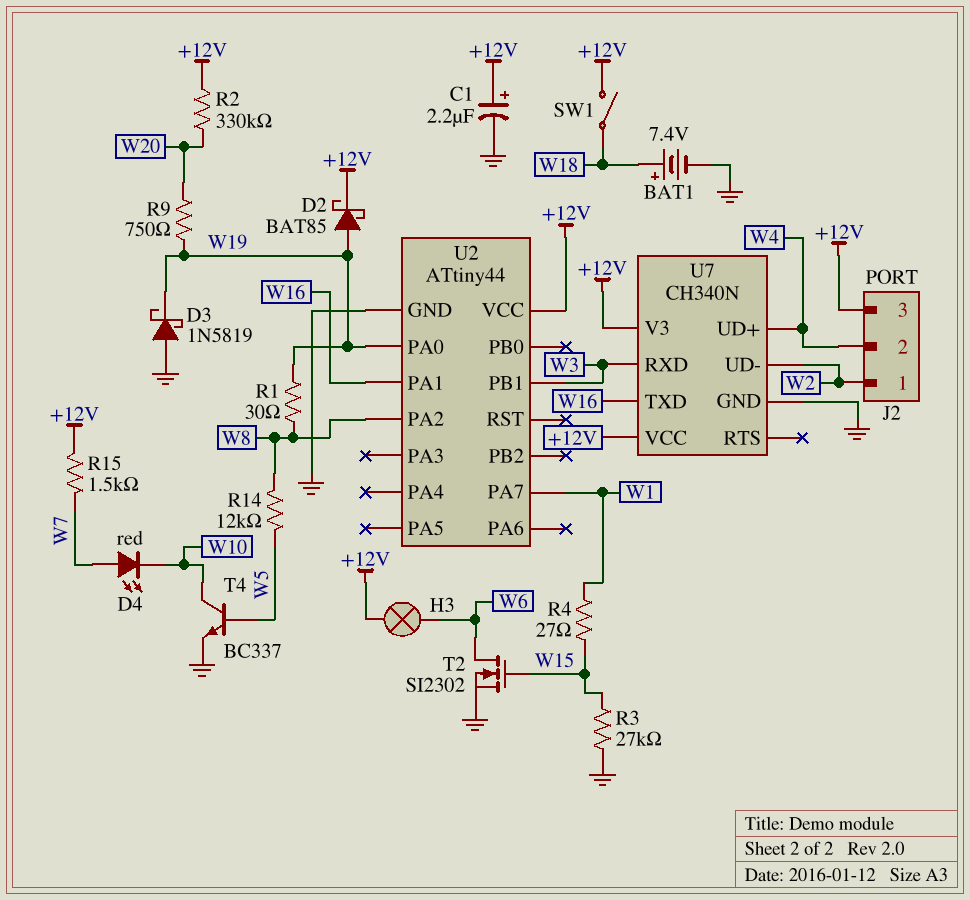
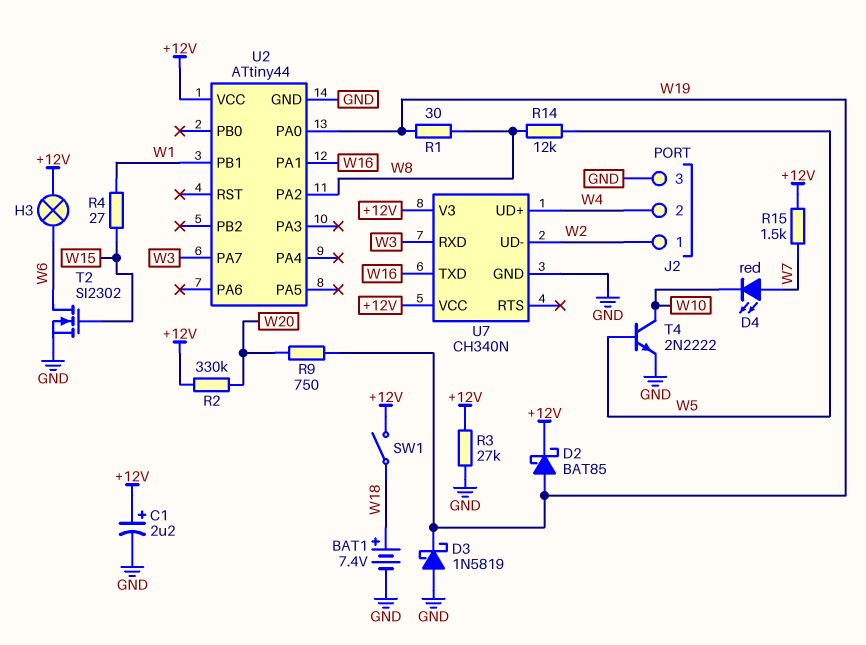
J2 pin 3: +12V -> GND
R3: 27k (GND, W15) -> 27k (+12V, GND)
T4: NPN BC337 (B W5, C W10, E GND) -> NPN 2N2222 (B W5, C W10, E GND)
U2 pin PA7: W1 -> W3
U2 pin PB1: W3 -> W1

